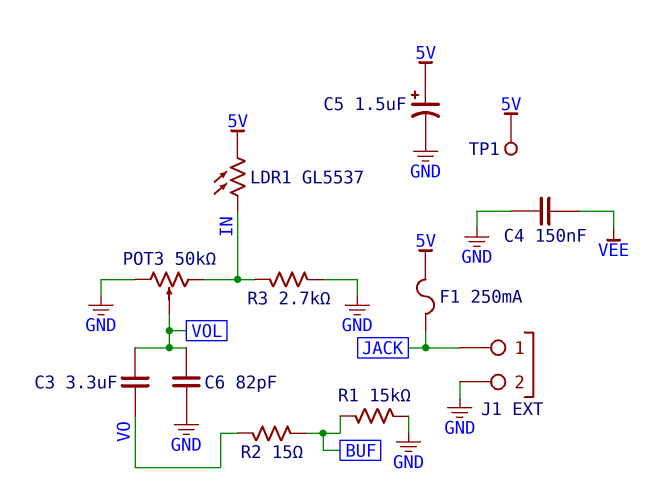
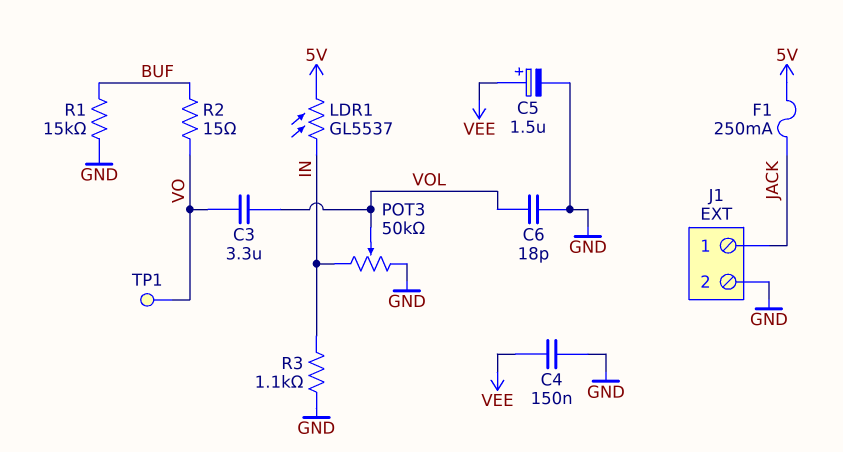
C5: 1.5uF (plus 5V, minus GND) -> 1.5uF (plus VEE, minus GND)
C6: 82pF (GND, VOL) -> 18pF (GND, VOL)
R3: 2.7k (GND, IN) -> 1.1k (GND, IN)
TP1: test point (5V) -> test point (VO)

